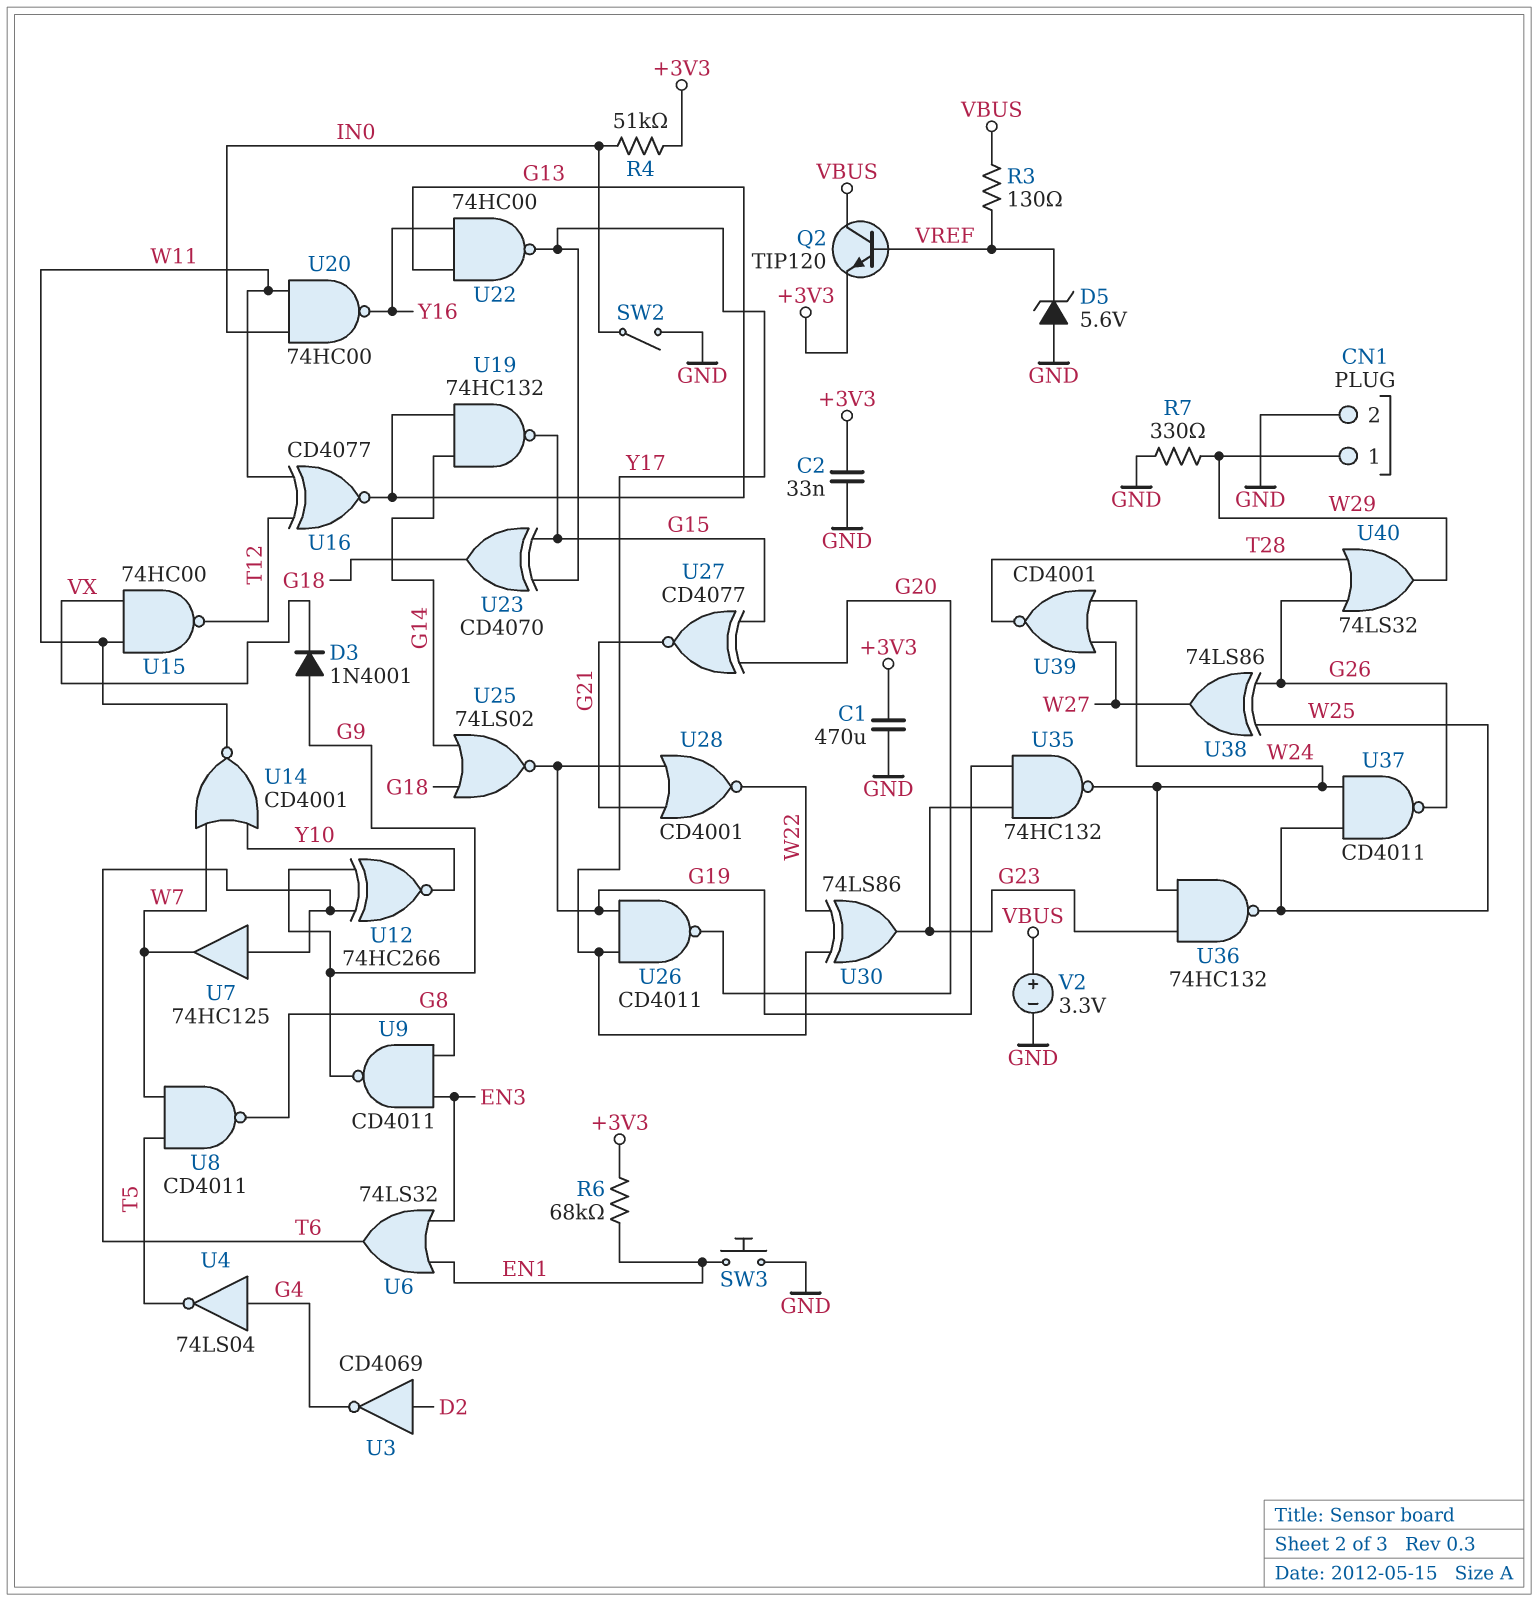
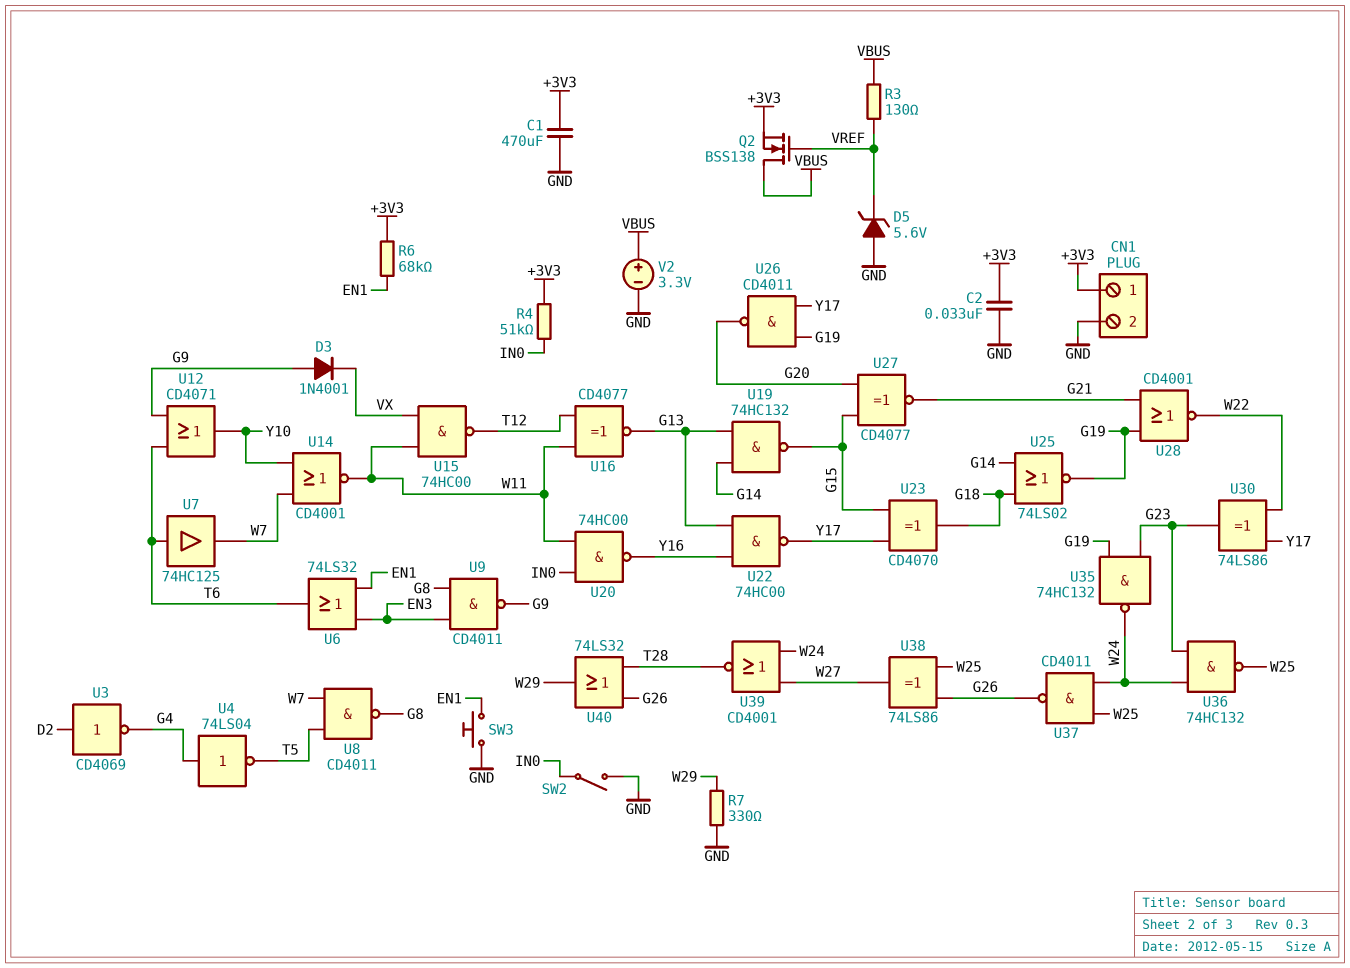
CN1 pin 1: W29 -> +3V3
Q2: NPN TIP120 (B VREF, C VBUS, E +3V3) -> NMOS BSS138 (G VREF, D VBUS, S +3V3)
U12: XNOR 74HC266 (in G9, in T6, out Y10) -> OR CD4071 (in G9, in T6, out Y10)

